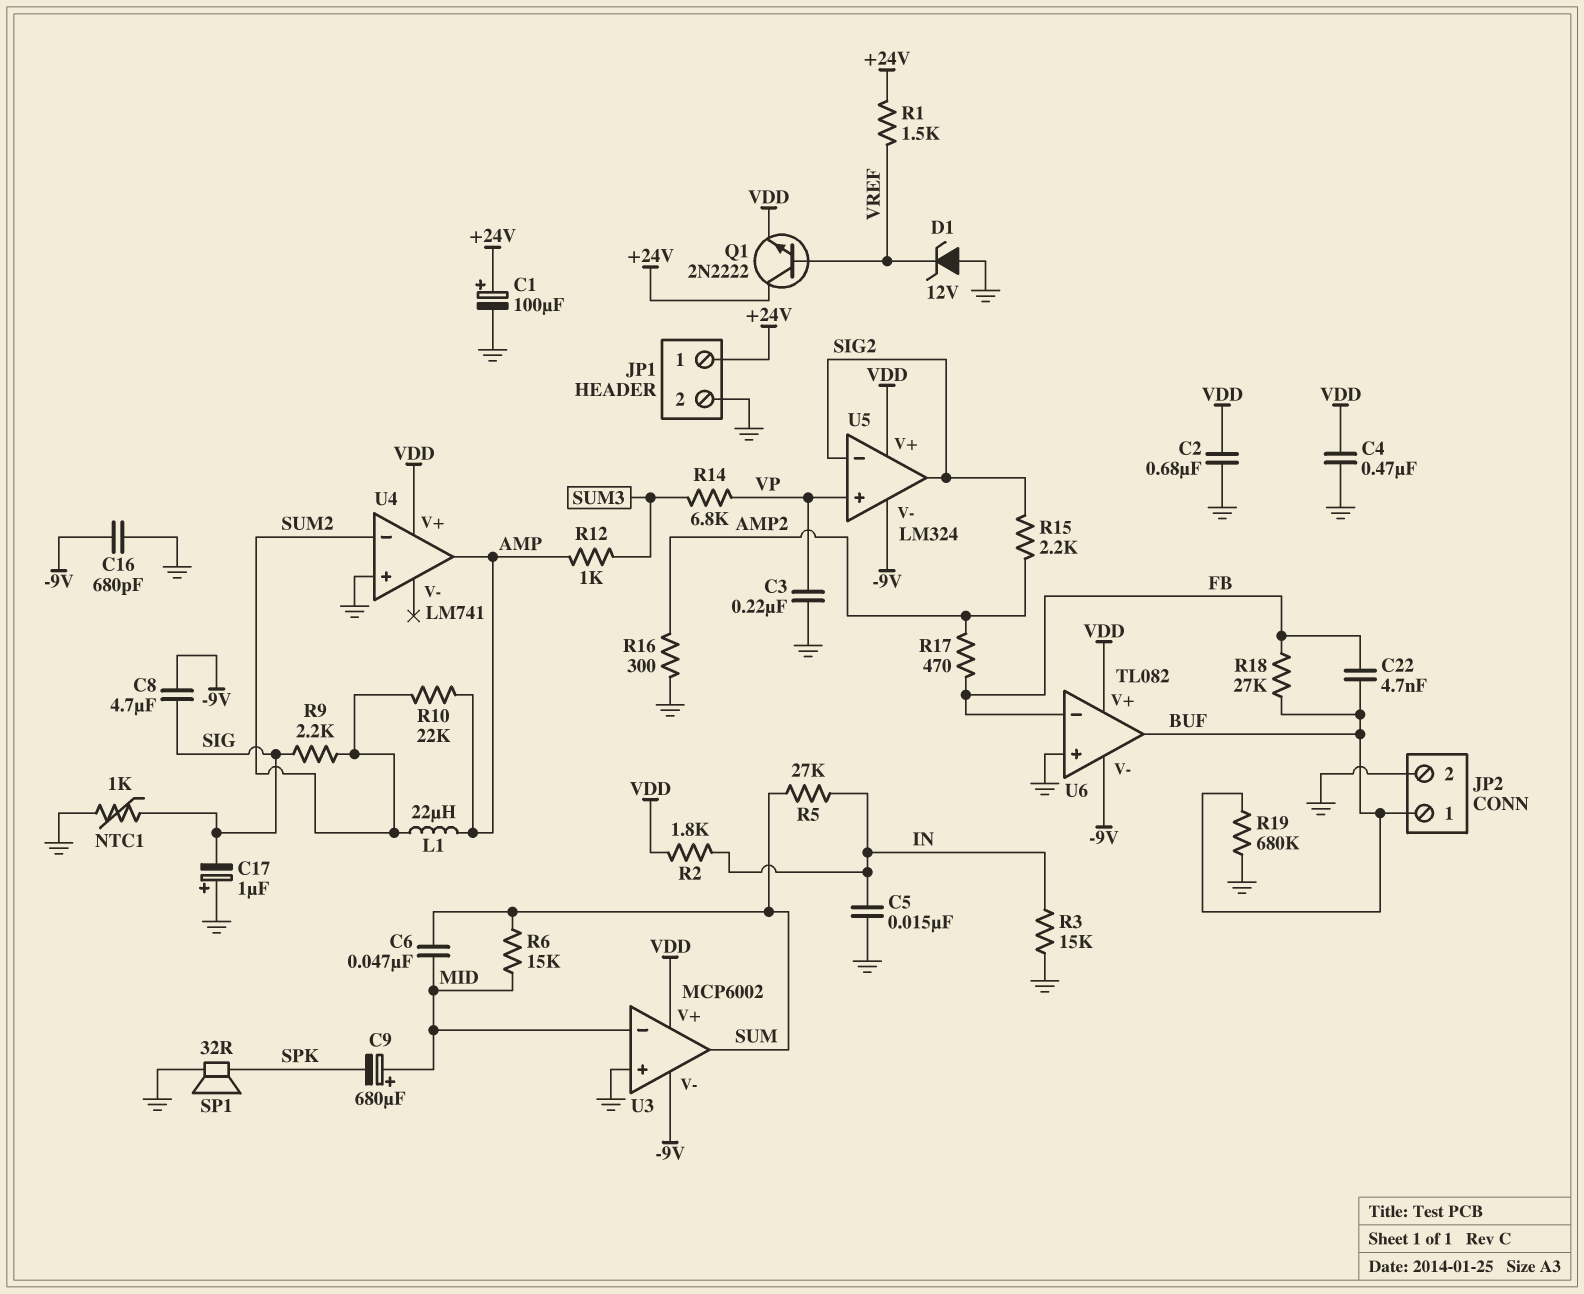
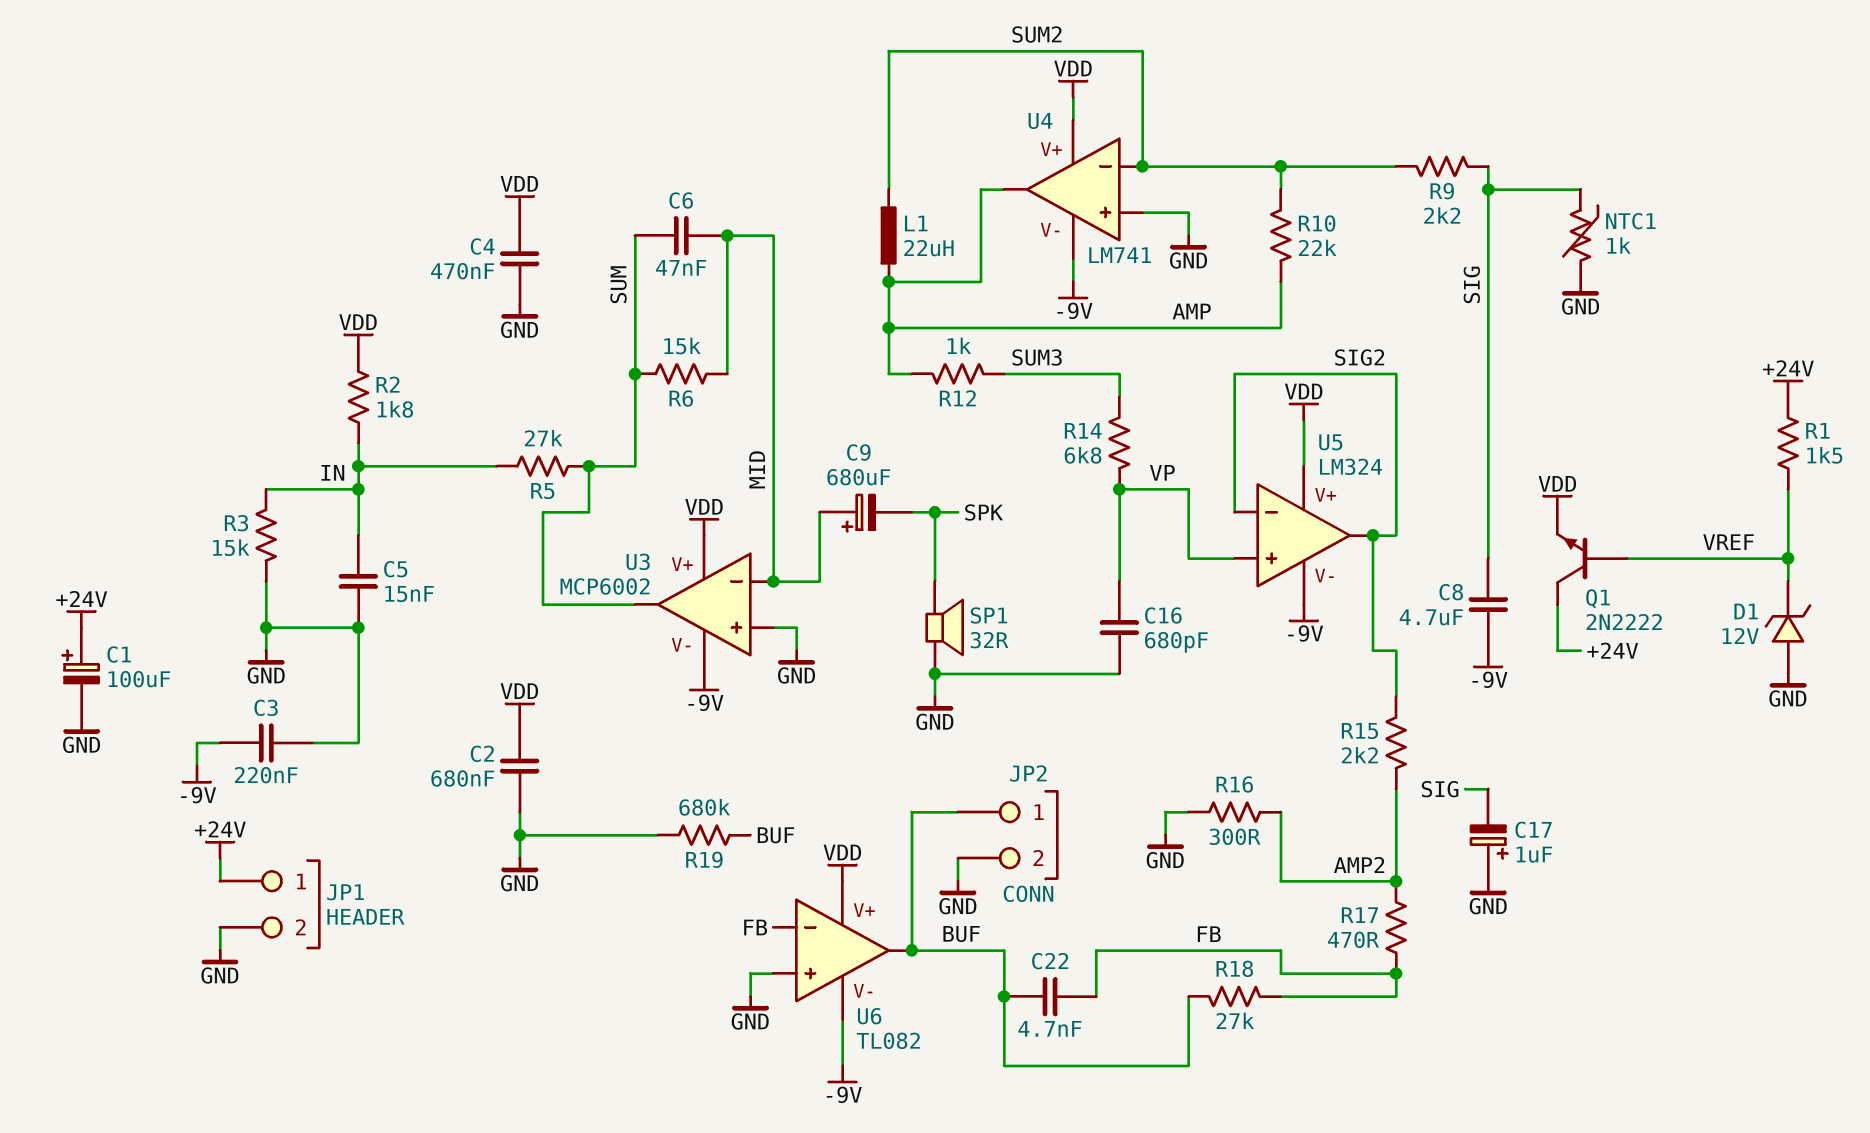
C3: 220nF (GND, VP) -> 220nF (-9V, GND)
C16: 680pF (-9V, GND) -> 680pF (GND, VP)
U4 pin V-: none -> -9V

